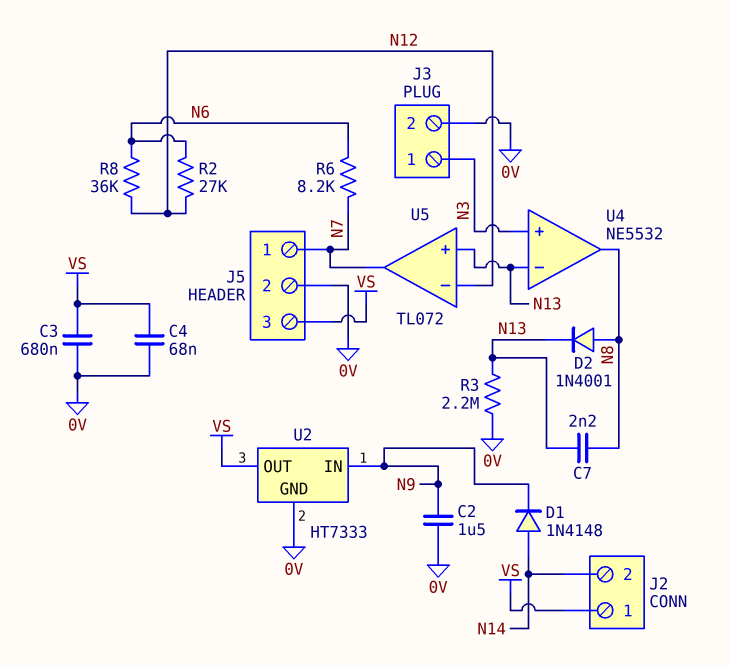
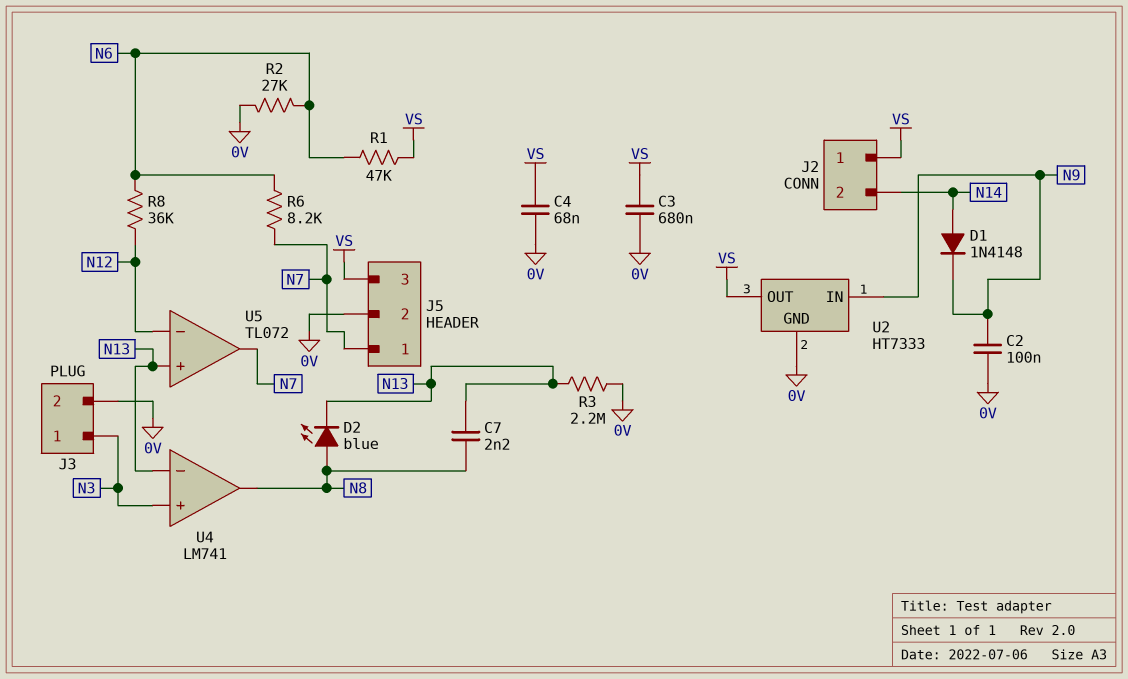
C2: 1.5uF (0V, N9) -> 100nF (0V, N9)
D2: diode 1N4001 (A N8, K N13) -> LED blue (A N8, K N13)
R1: none -> 47k (N6, VS)
R2: 27k (N6, N12) -> 27k (0V, N6)
U4: NE5532 -> LM741

